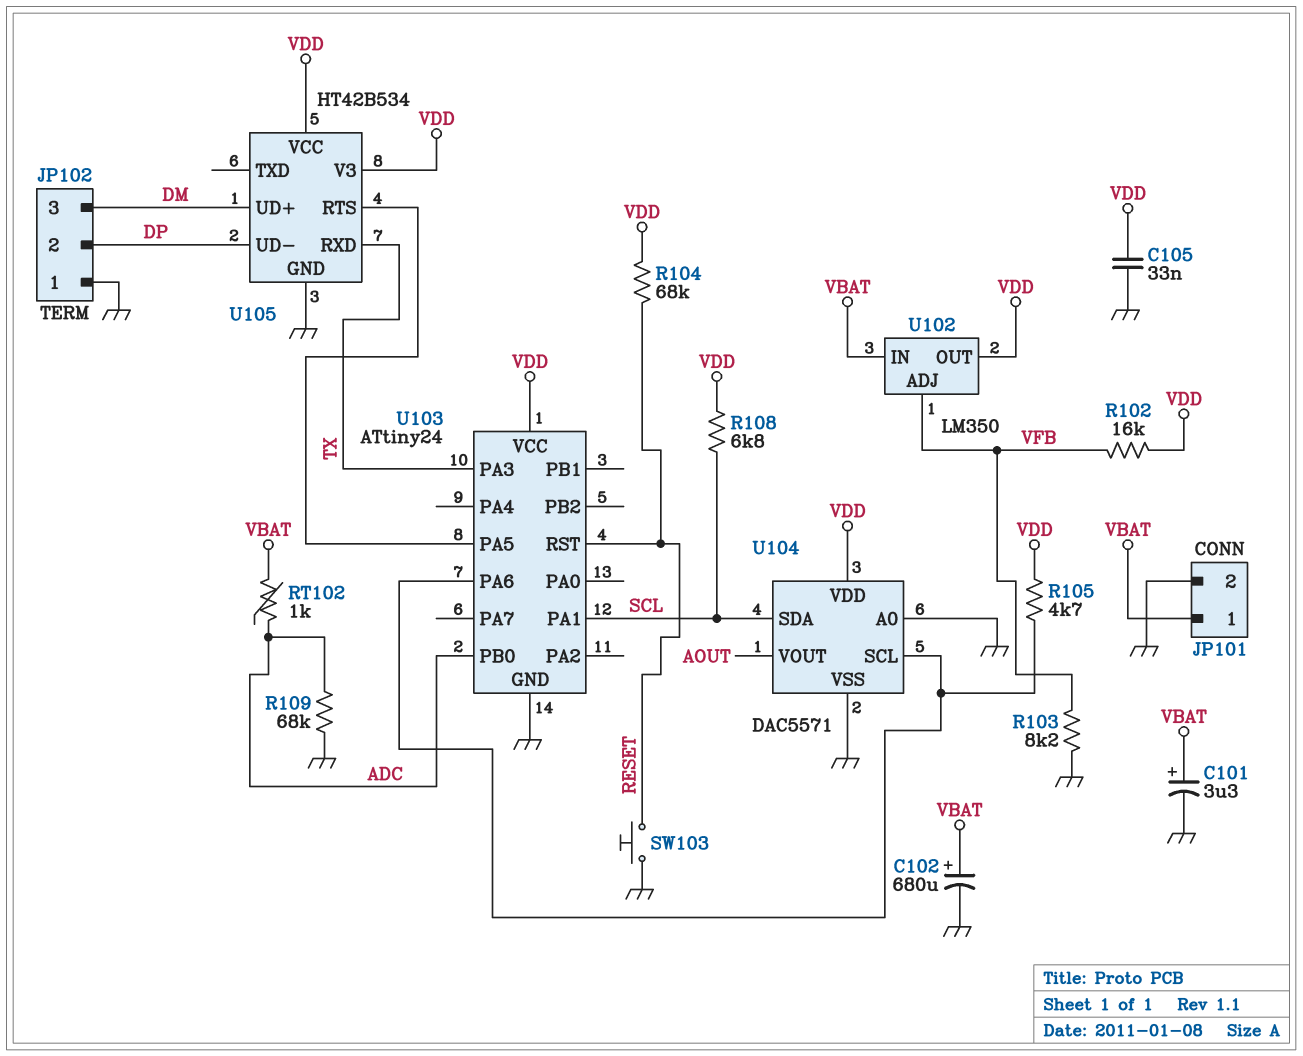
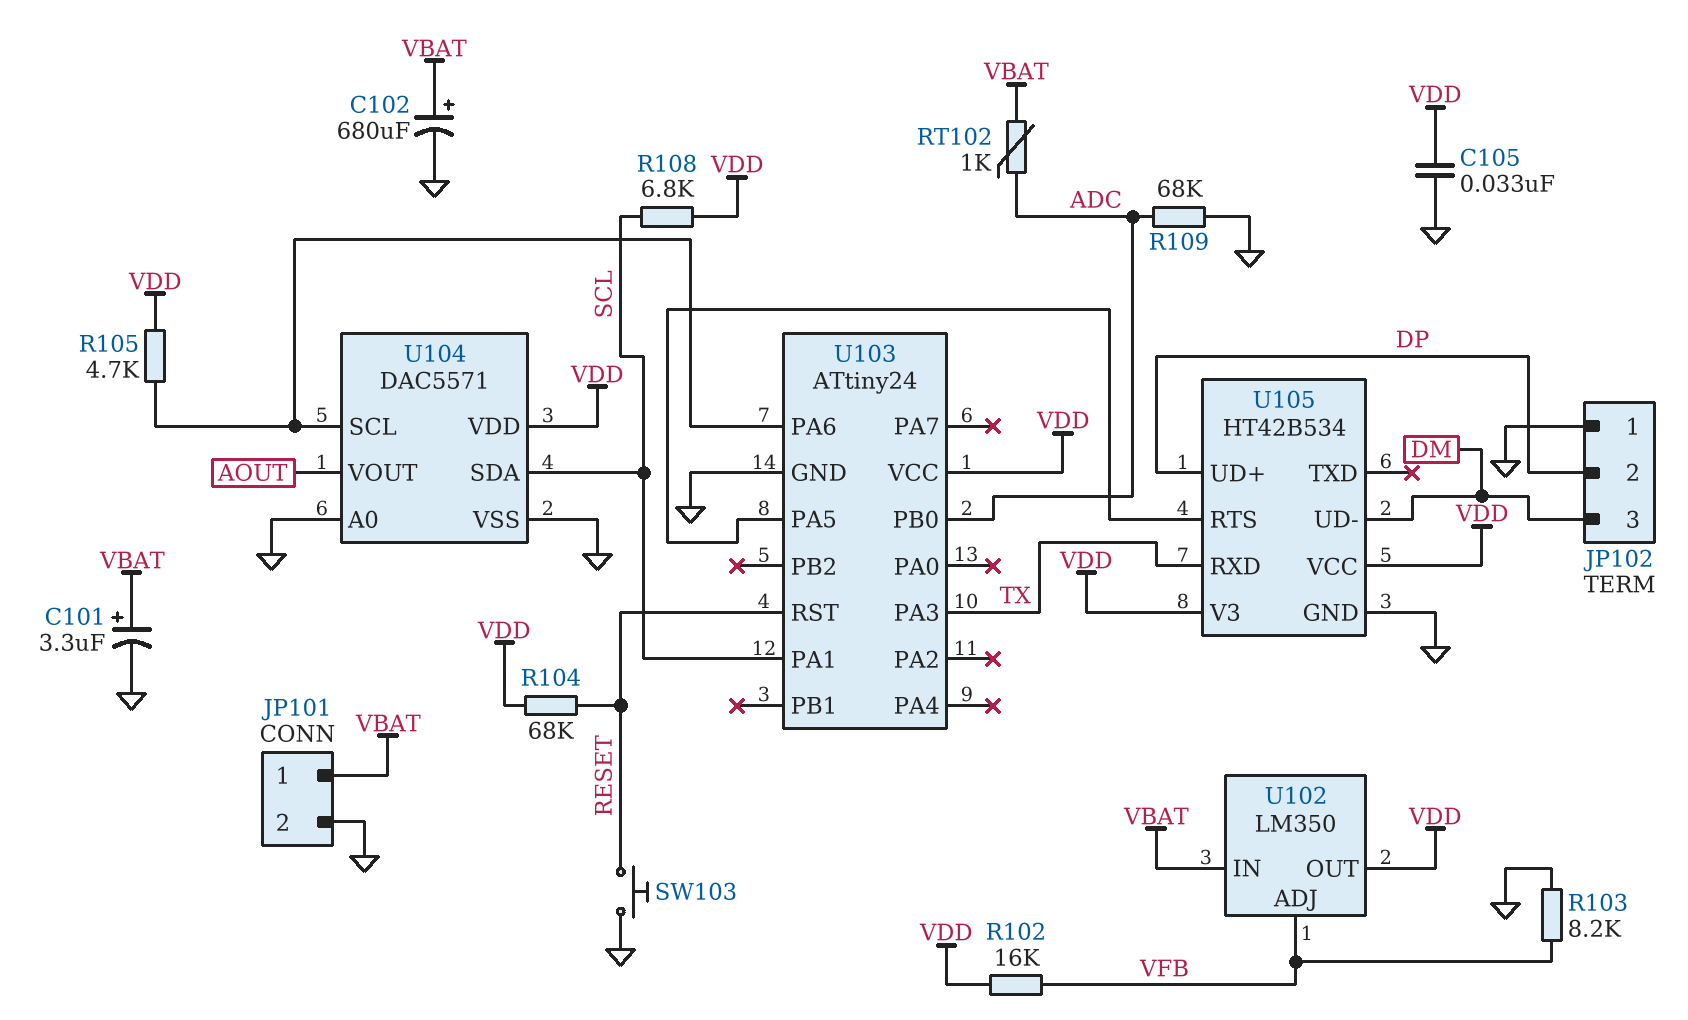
U105 pin UD+: DM -> DP
U105 pin UD-: DP -> DM

